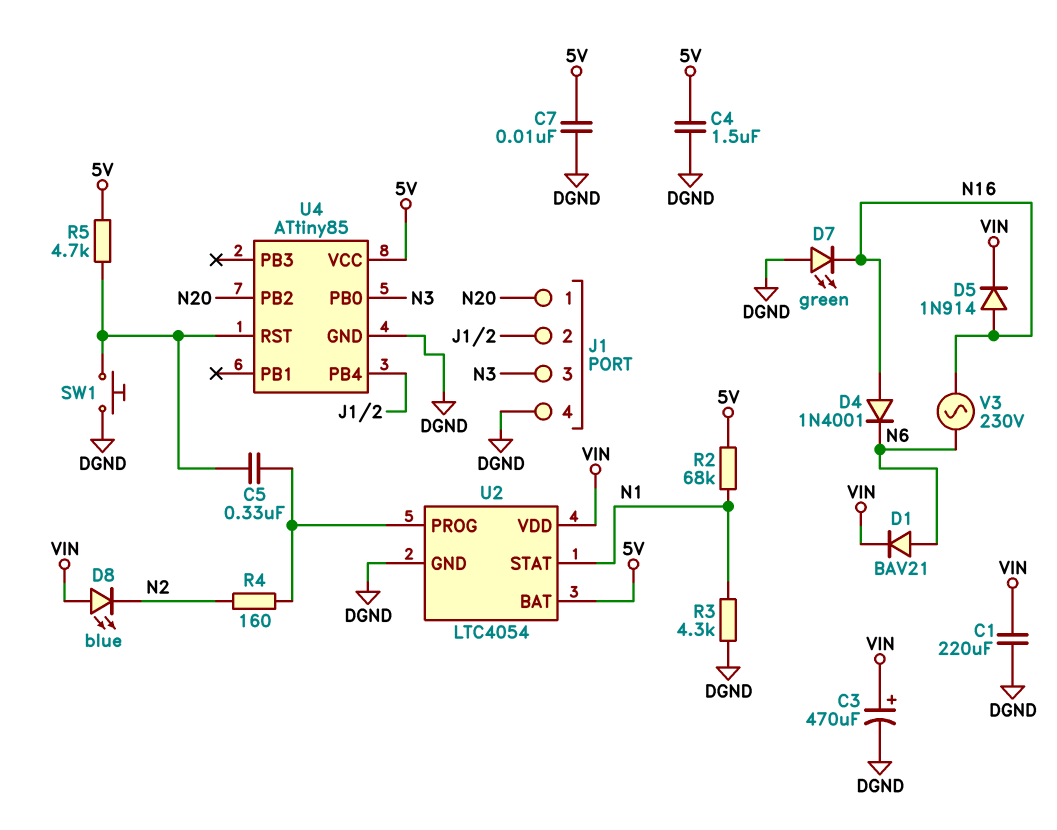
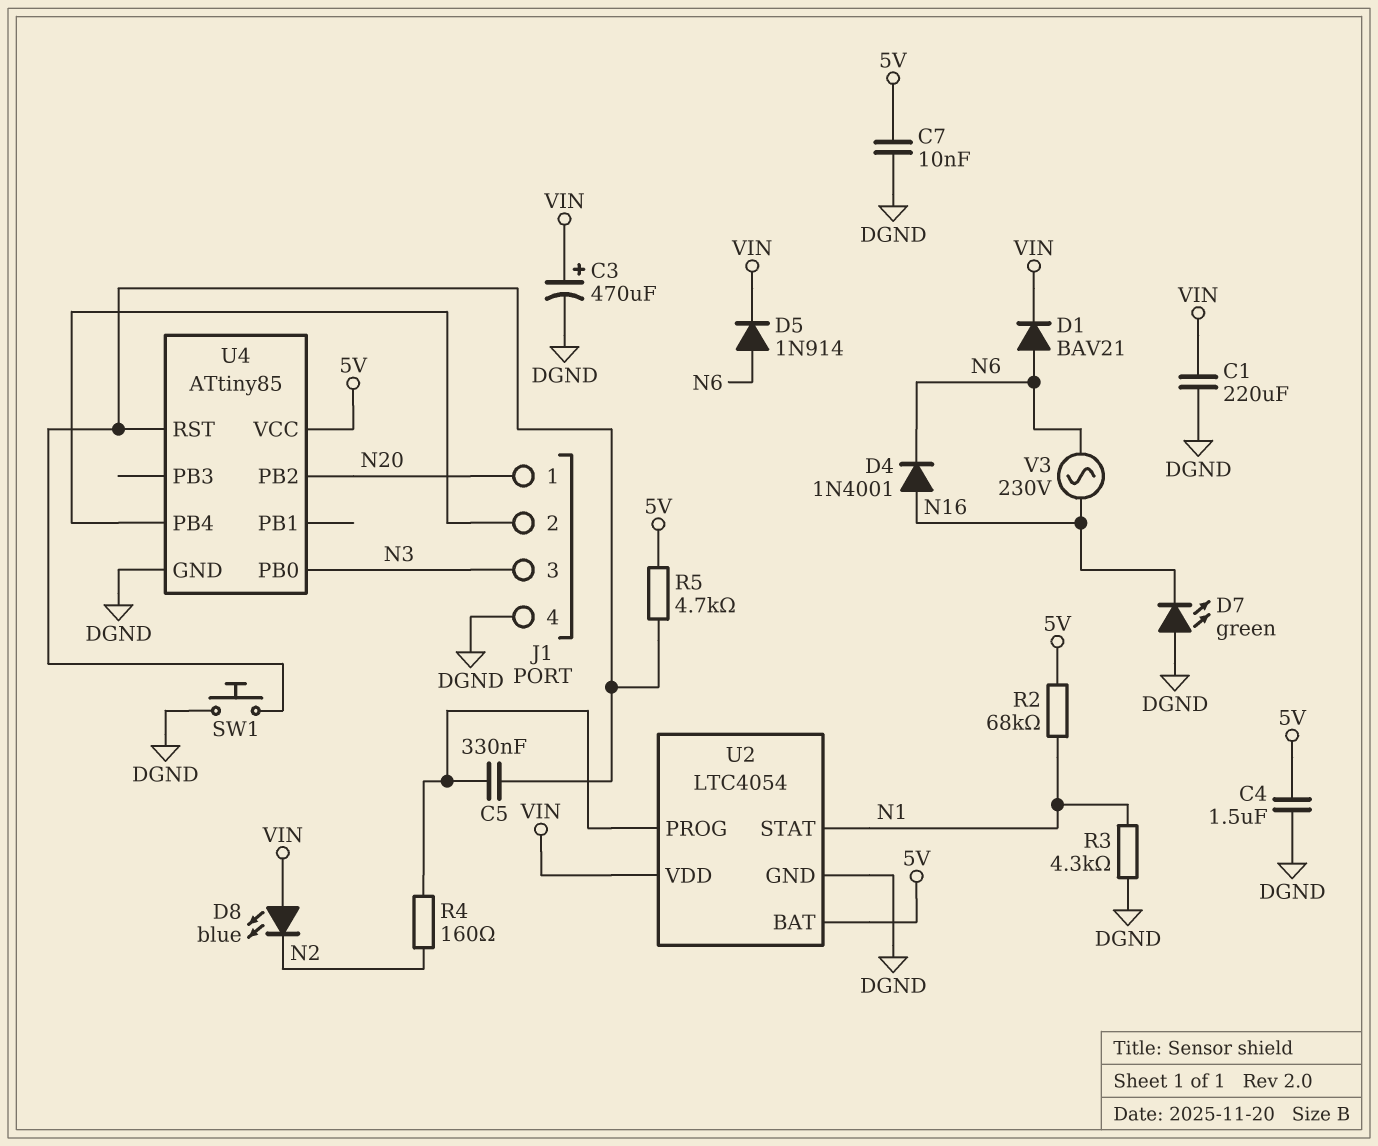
D5: diode 1N914 (A N16, K VIN) -> diode 1N914 (A N6, K VIN)

